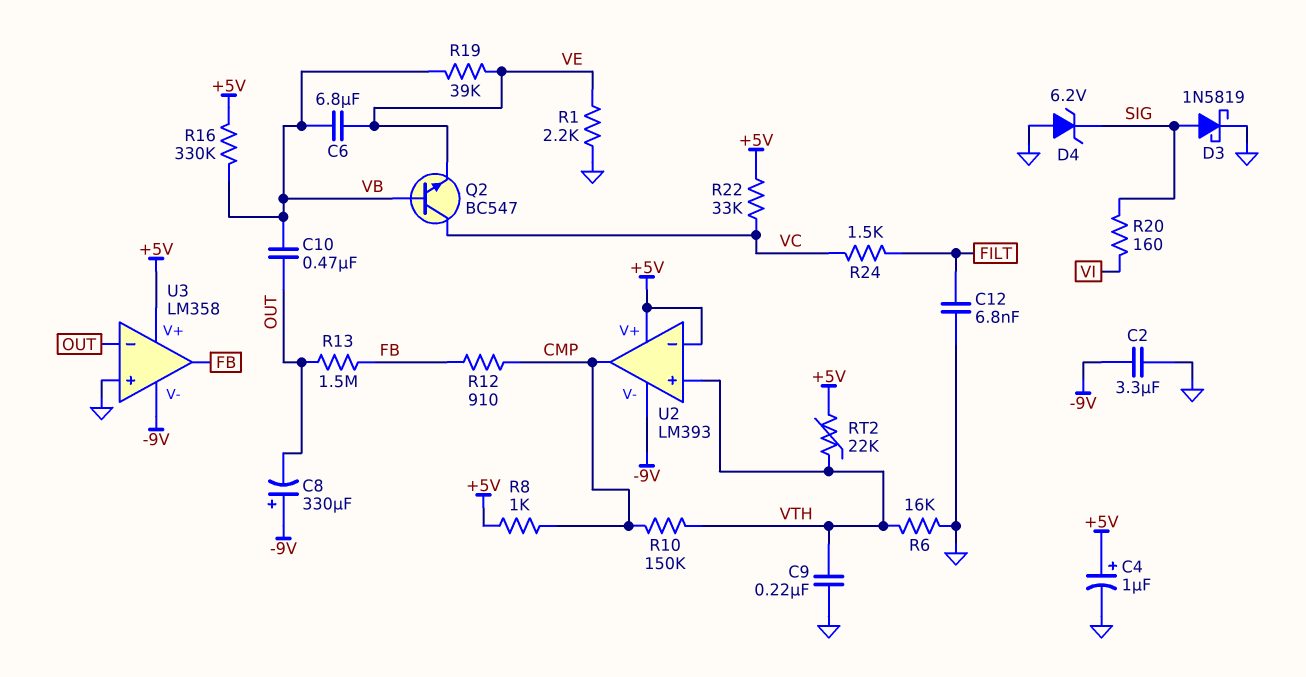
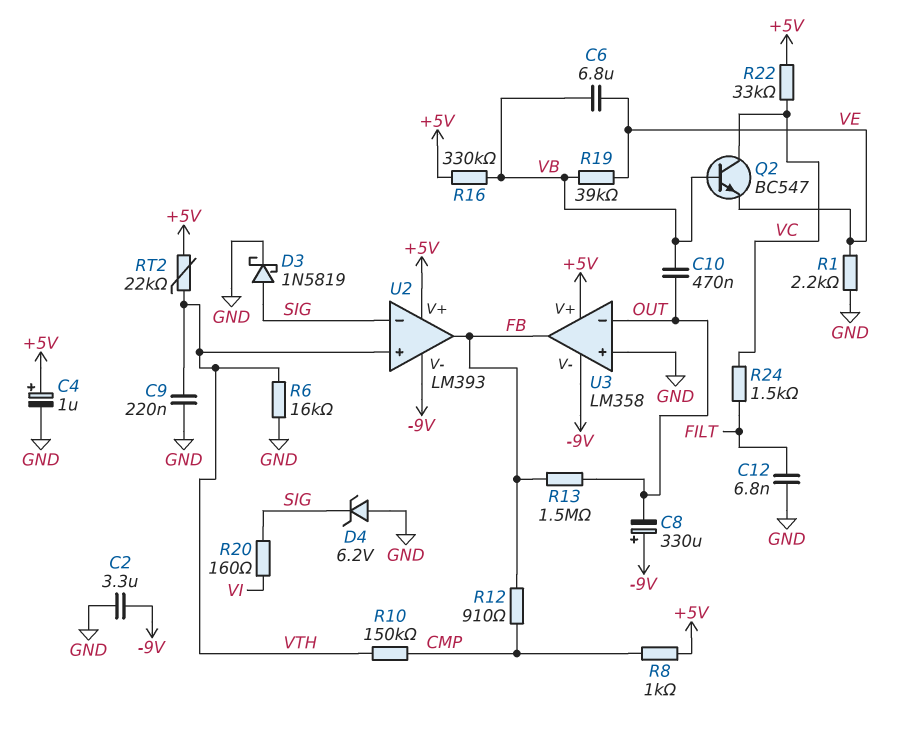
U2 pin in-: +5V -> SIG
U2 pin out: CMP -> FB

